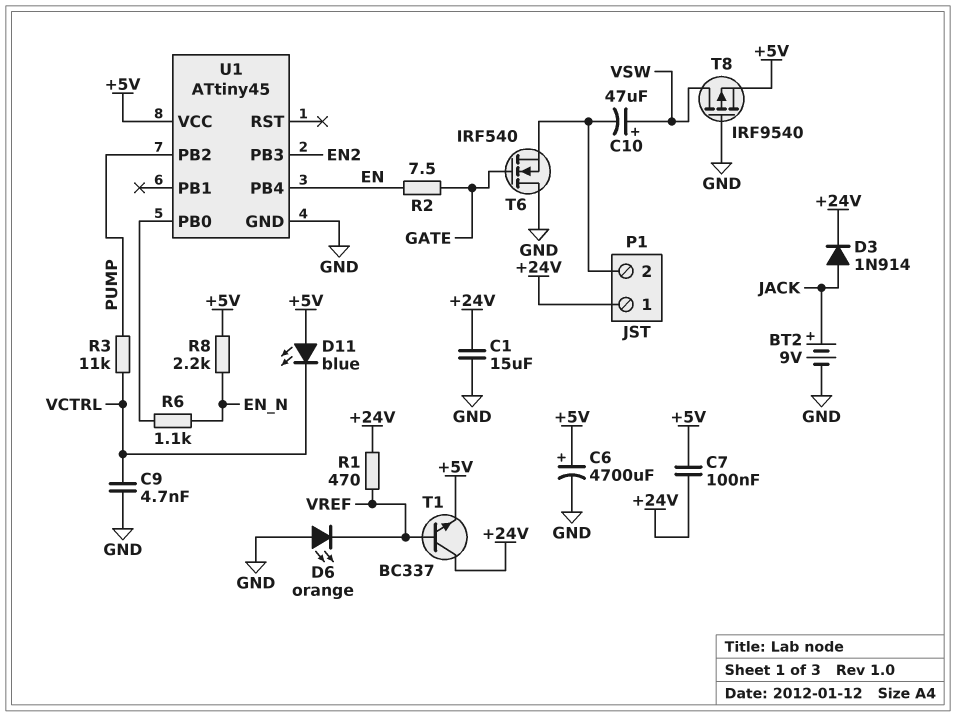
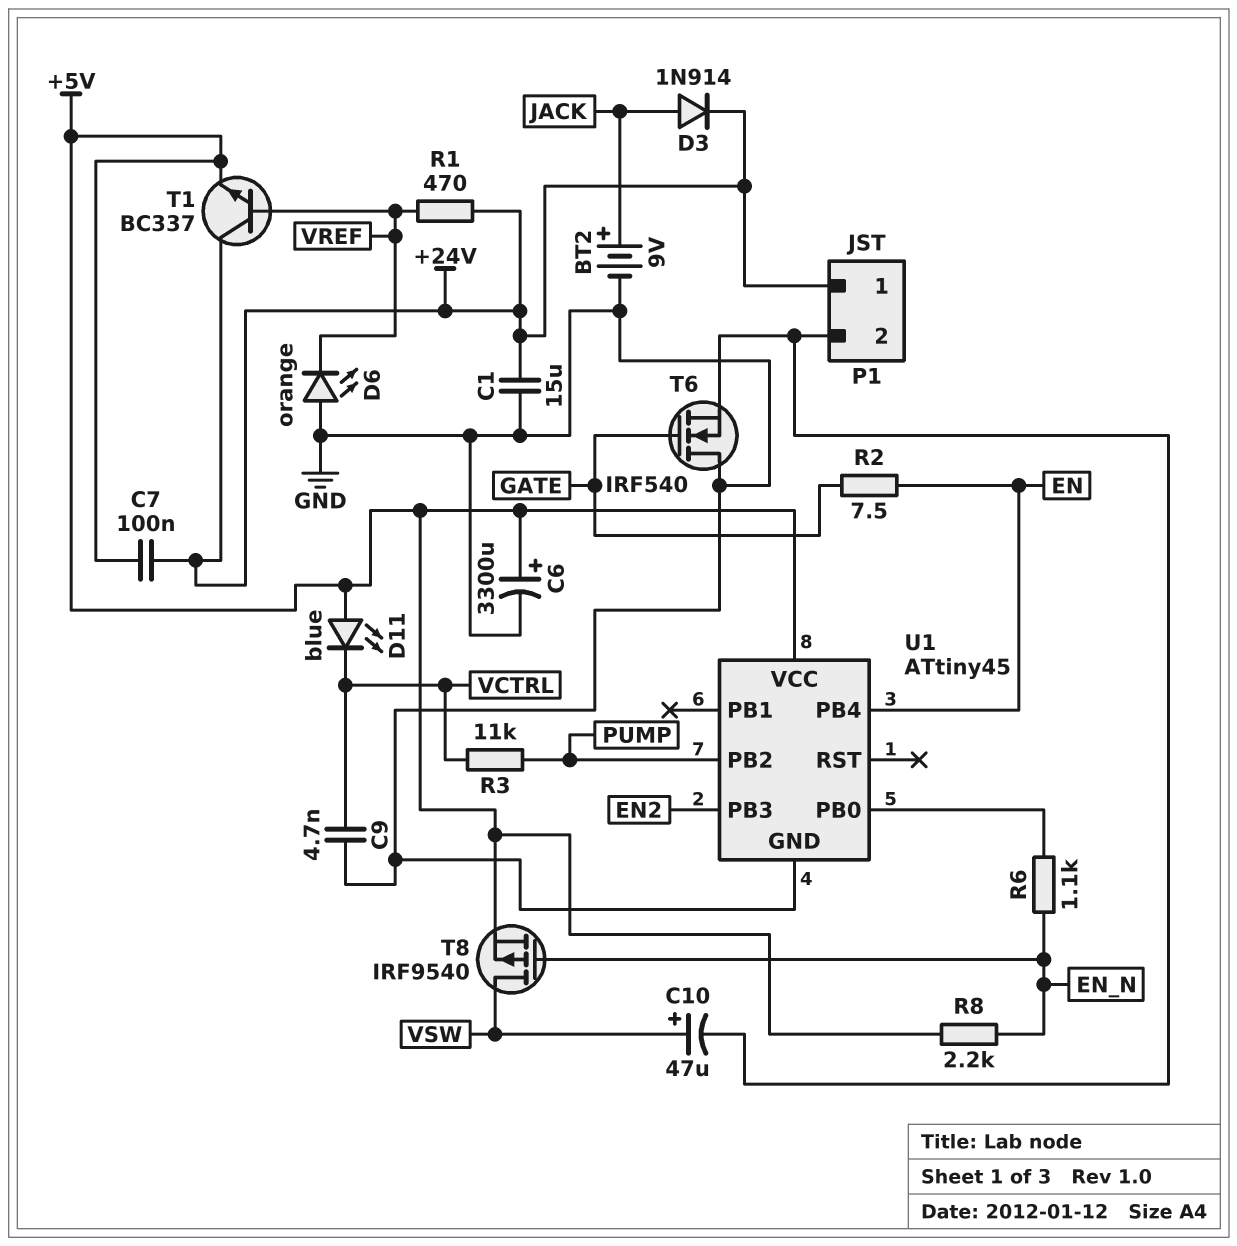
C6: 4700uF (plus +5V, minus GND) -> 3300uF (plus +5V, minus GND)
T8: PMOS IRF9540 (G GND, D VSW, S +5V) -> PMOS IRF9540 (G EN_N, D VSW, S +5V)

